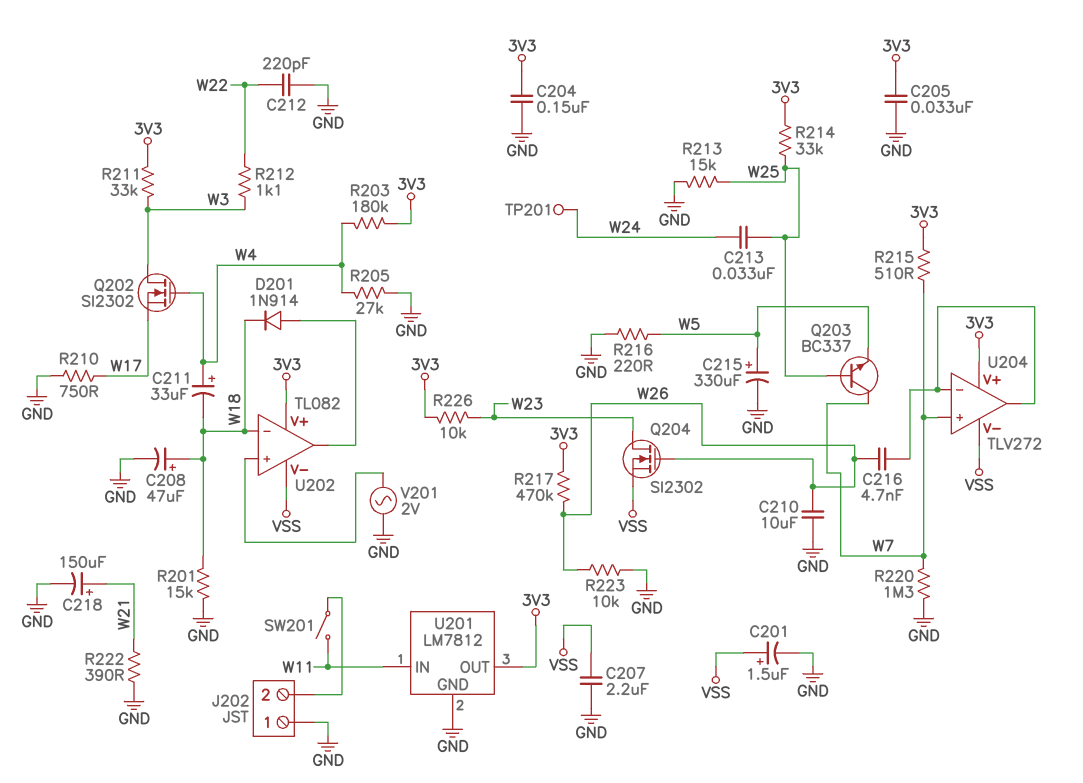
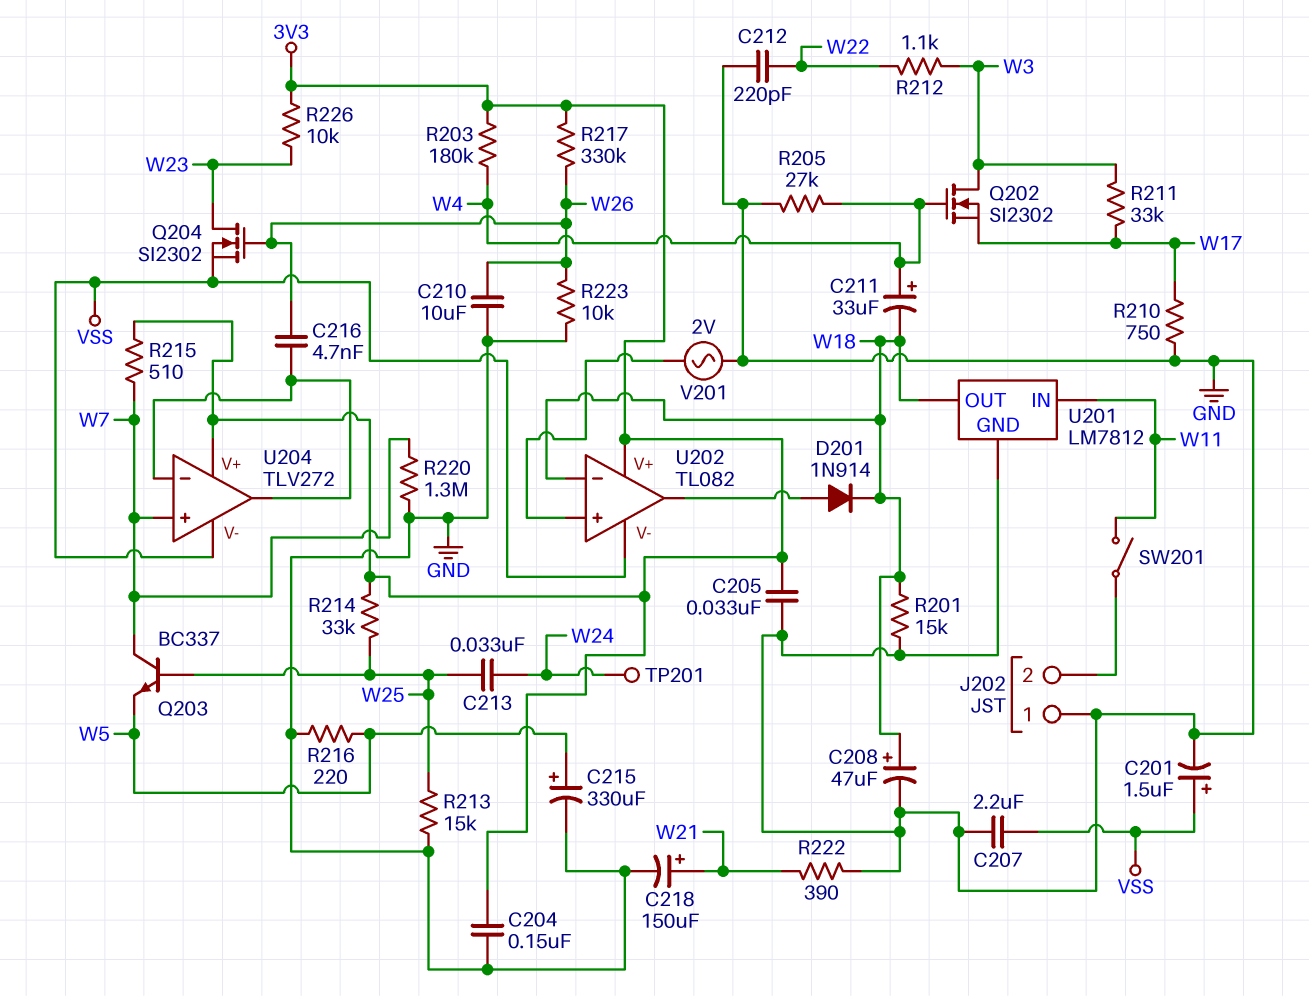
R211: 33k (3V3, W3) -> 33k (W3, W17)
R217: 470k (3V3, W26) -> 330k (3V3, W26)
U201 pin OUT: 3V3 -> W18

